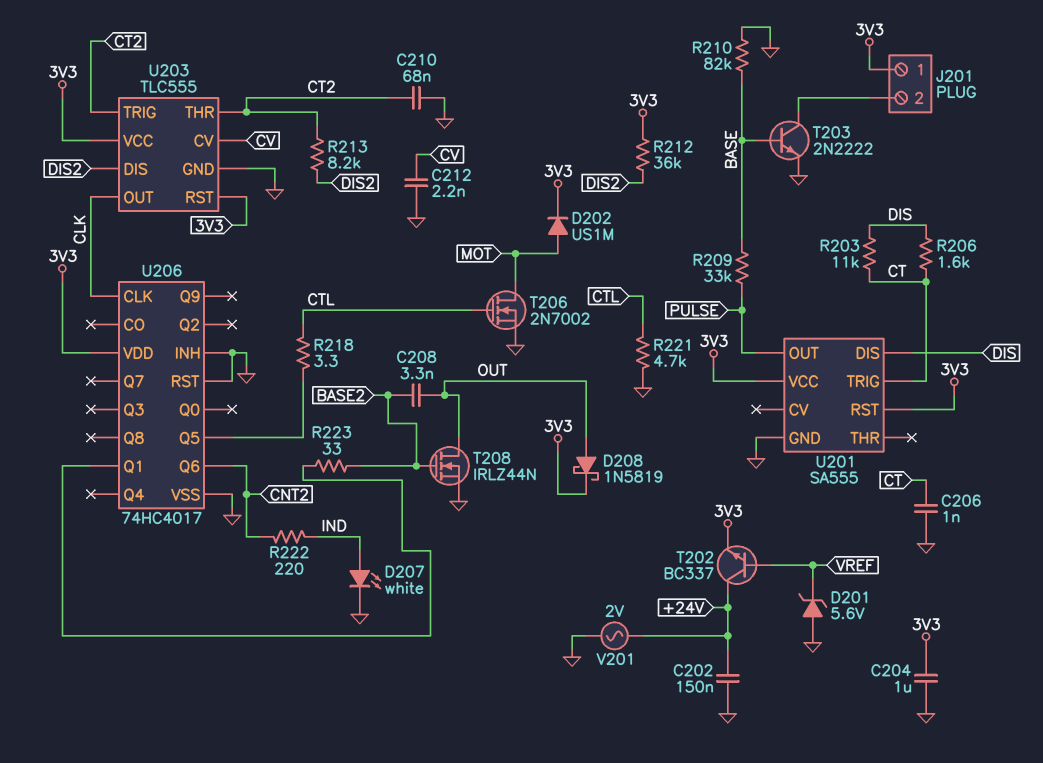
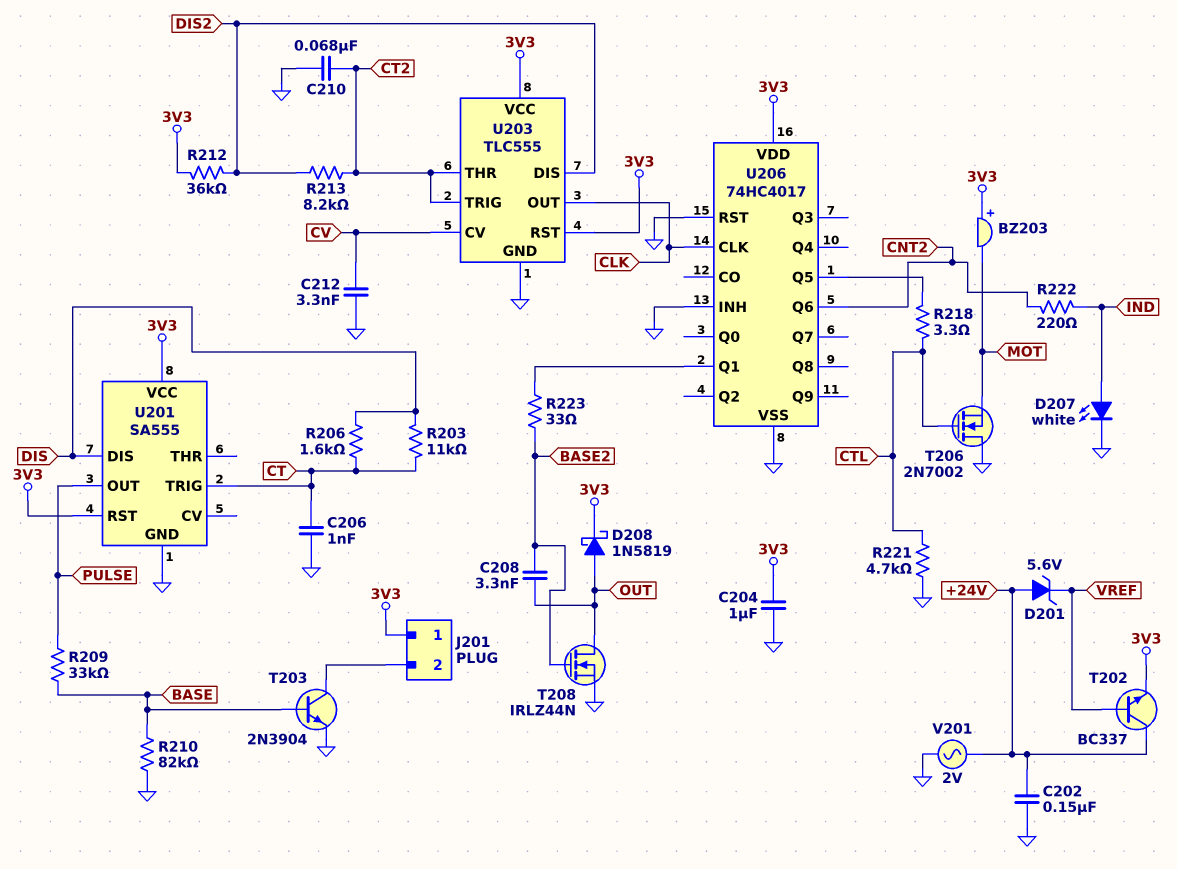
BZ203: none -> buzzer (plus 3V3, minus MOT)
C212: 2.2nF (CV, GND) -> 3.3nF (CV, GND)
D201: zener 5.6V (A GND, K VREF) -> zener 5.6V (A +24V, K VREF)
D202: diode US1M (A MOT, K 3V3) -> none
T203: NPN 2N2222 (B BASE, C J201/2, E GND) -> NPN 2N3904 (B BASE, C J201/2, E GND)
T206: NMOS 2N7002 (G CTL, D MOT, S GND) -> NMOS 2N7002 (G CTL, D GND, S MOT)

